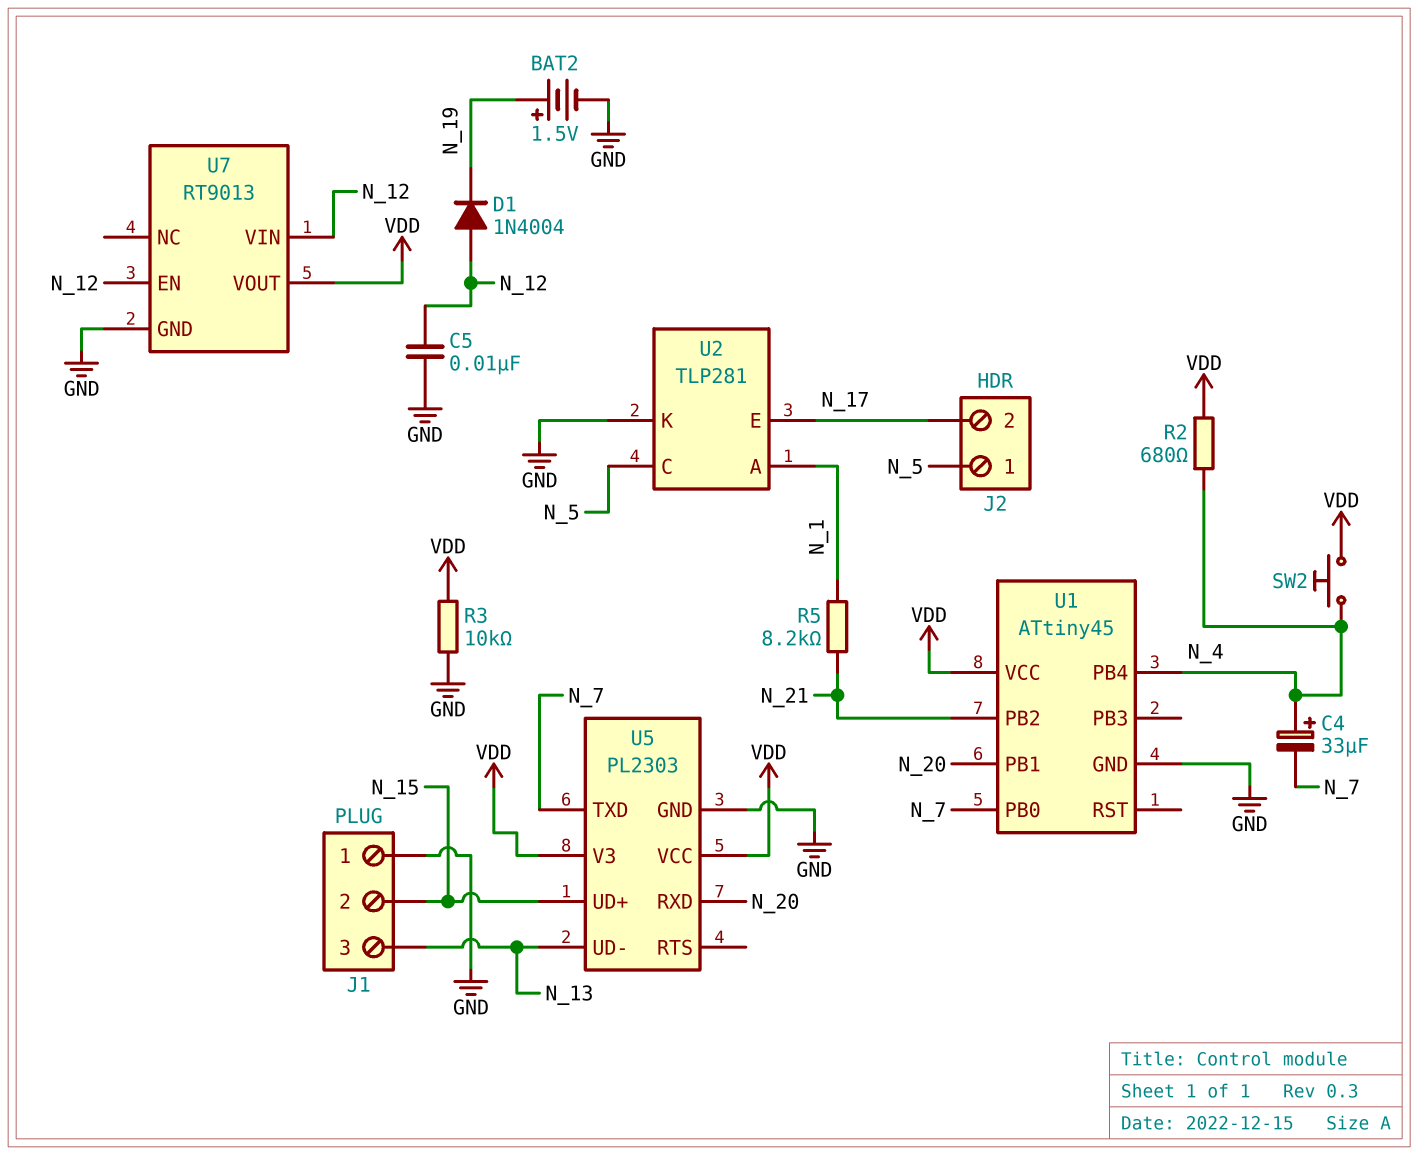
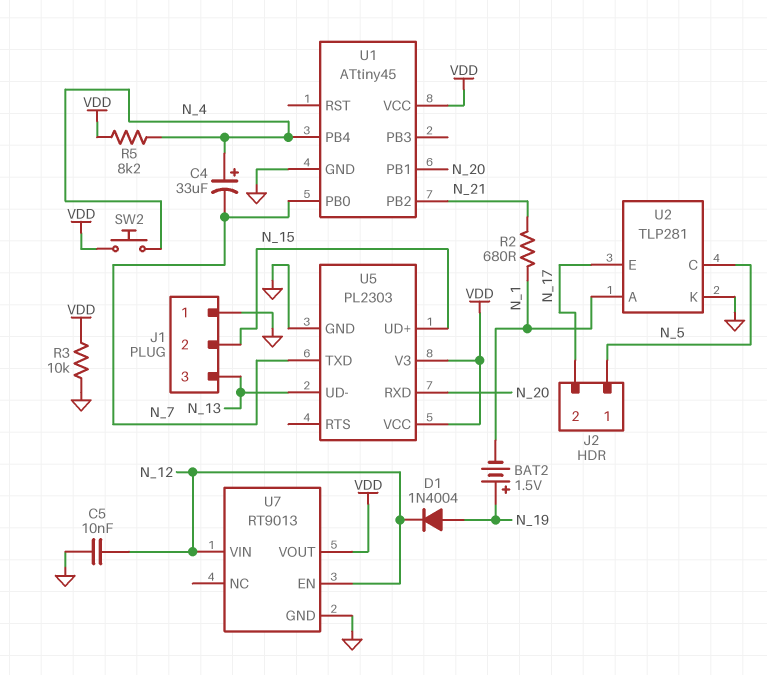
BAT2: 1.5V (plus N_19, minus GND) -> 1.5V (plus N_19, minus N_1)
D1: diode 1N4004 (A N_12, K N_19) -> diode 1N4004 (A N_19, K N_12)
R2: 680 (N_4, VDD) -> 680 (N_1, N_21)
R5: 8.2k (N_1, N_21) -> 8.2k (N_4, VDD)

